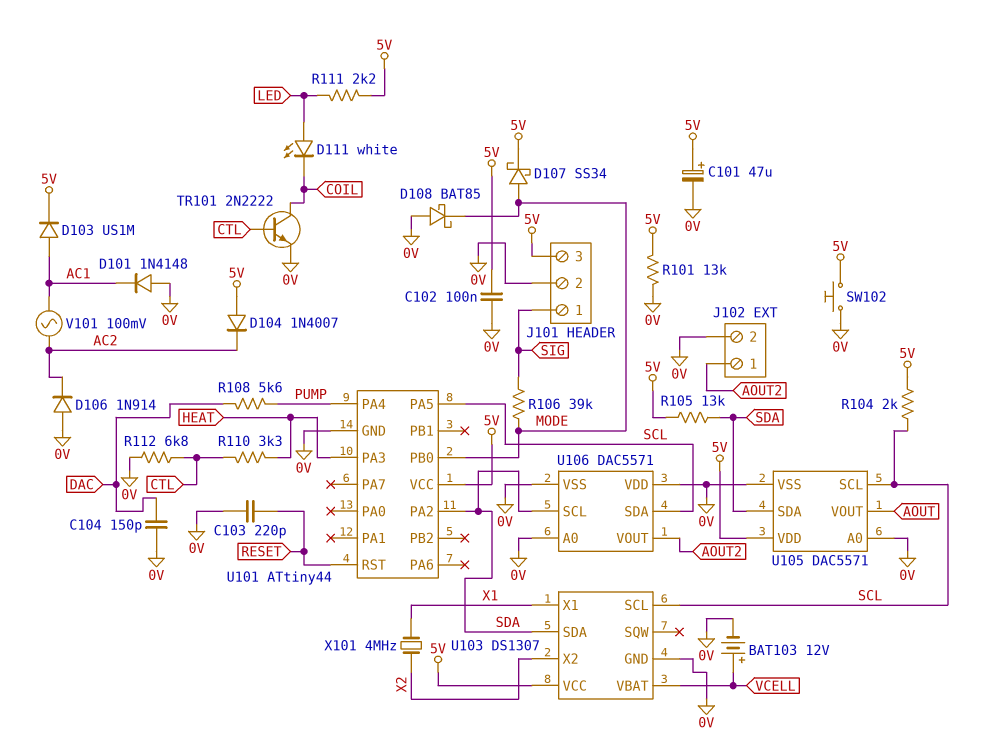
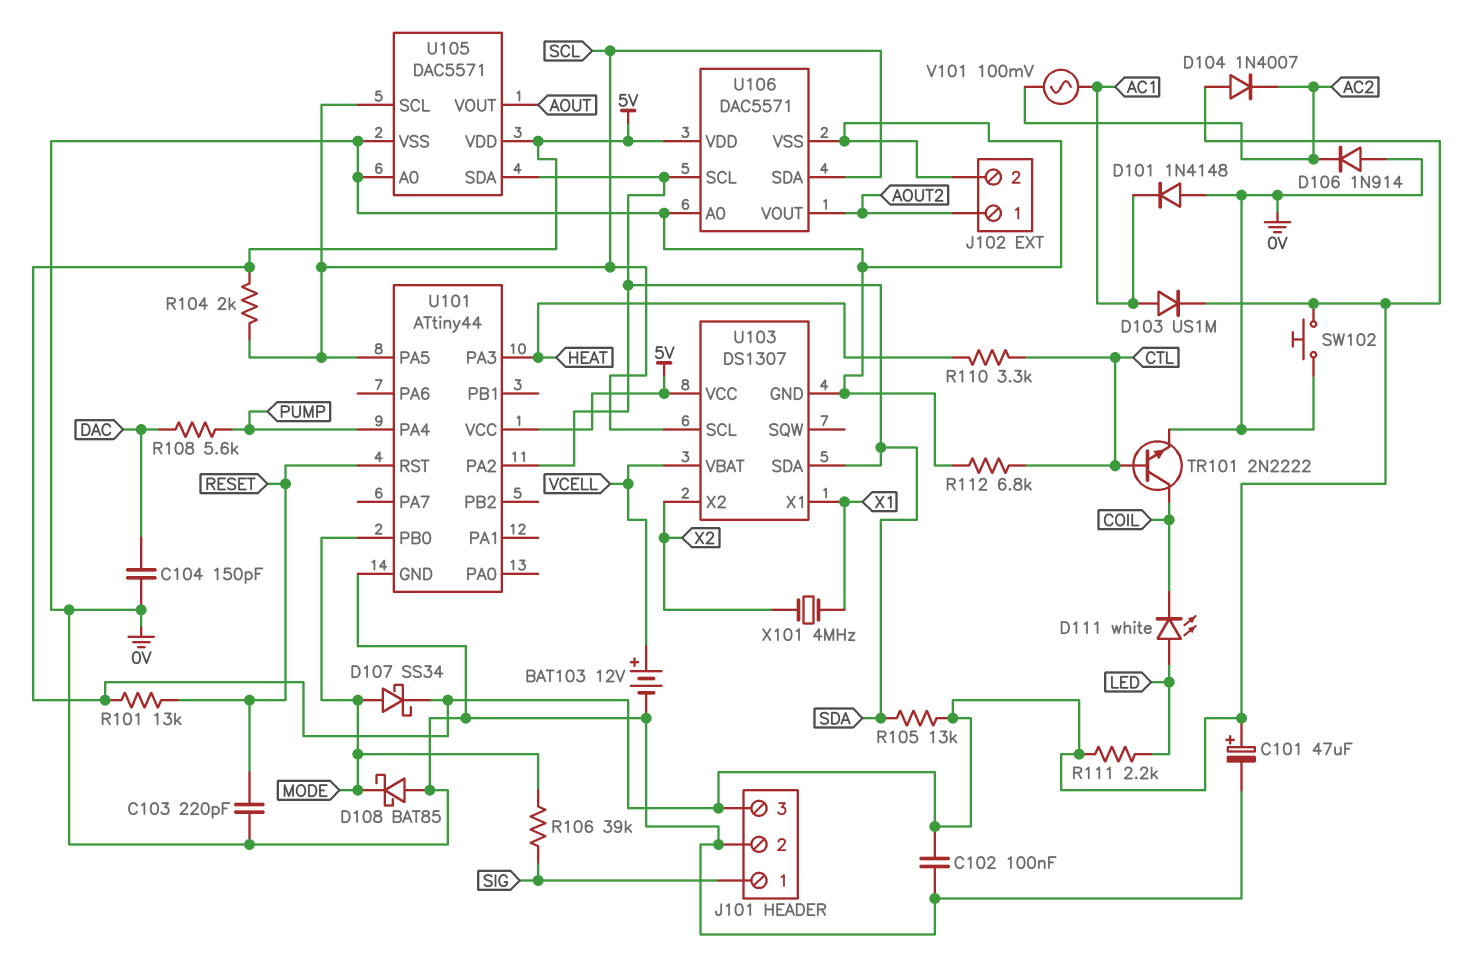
R101: 13k (0V, 5V) -> 13k (5V, RESET)
U106 pin VDD: 0V -> 5V

